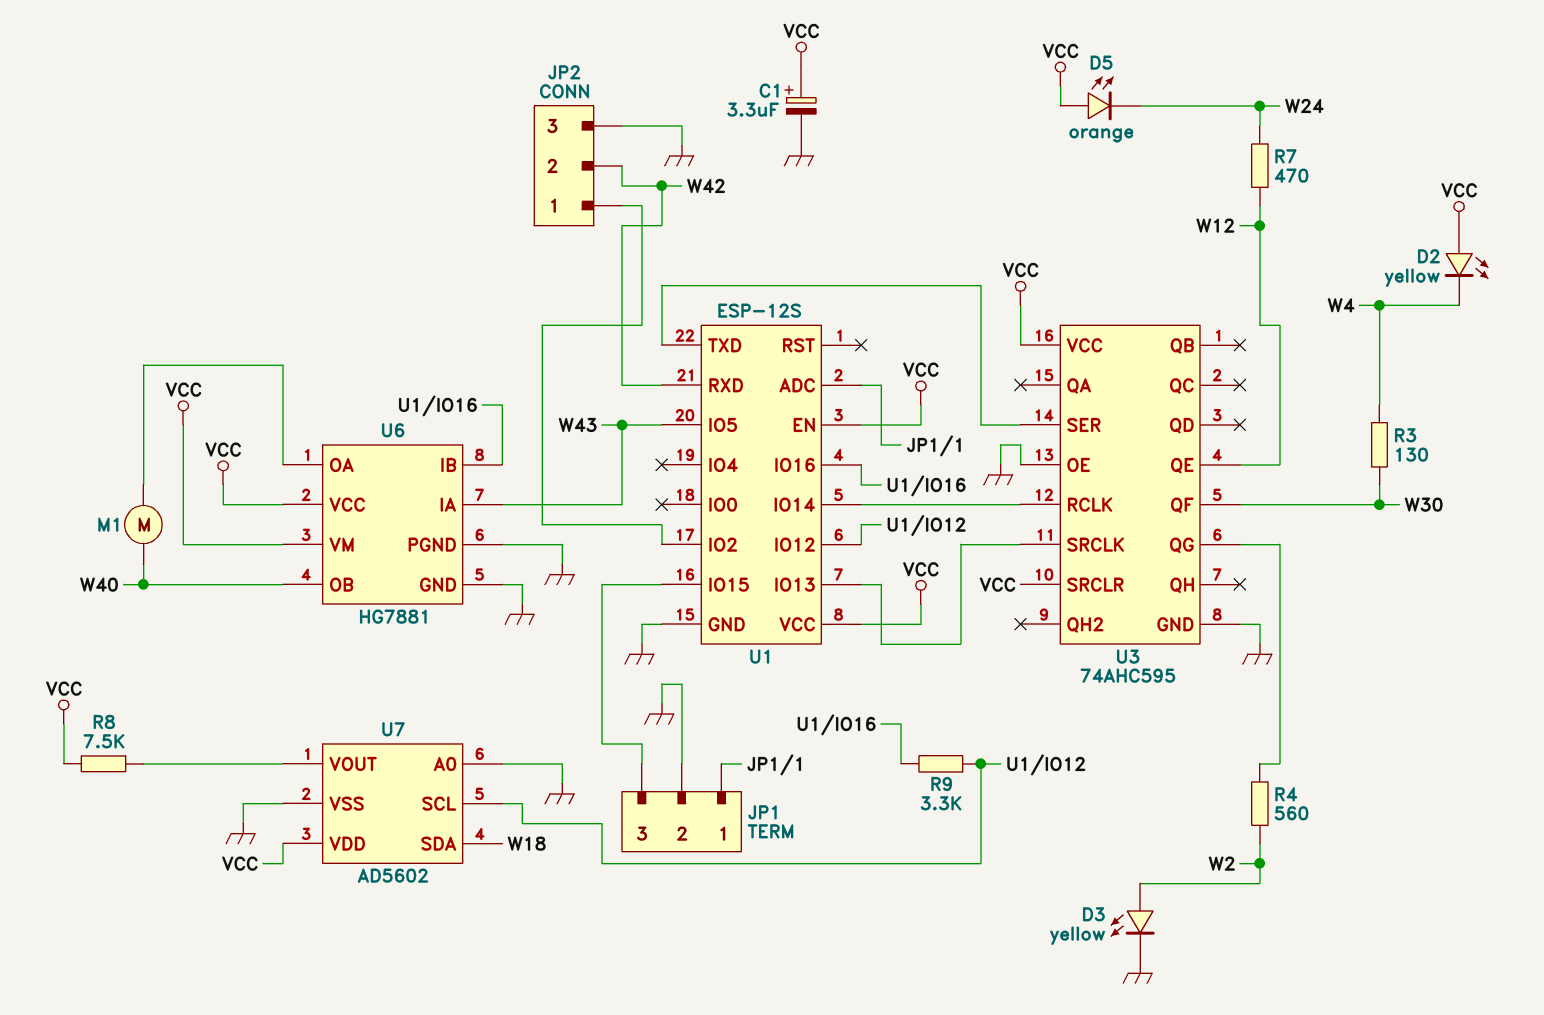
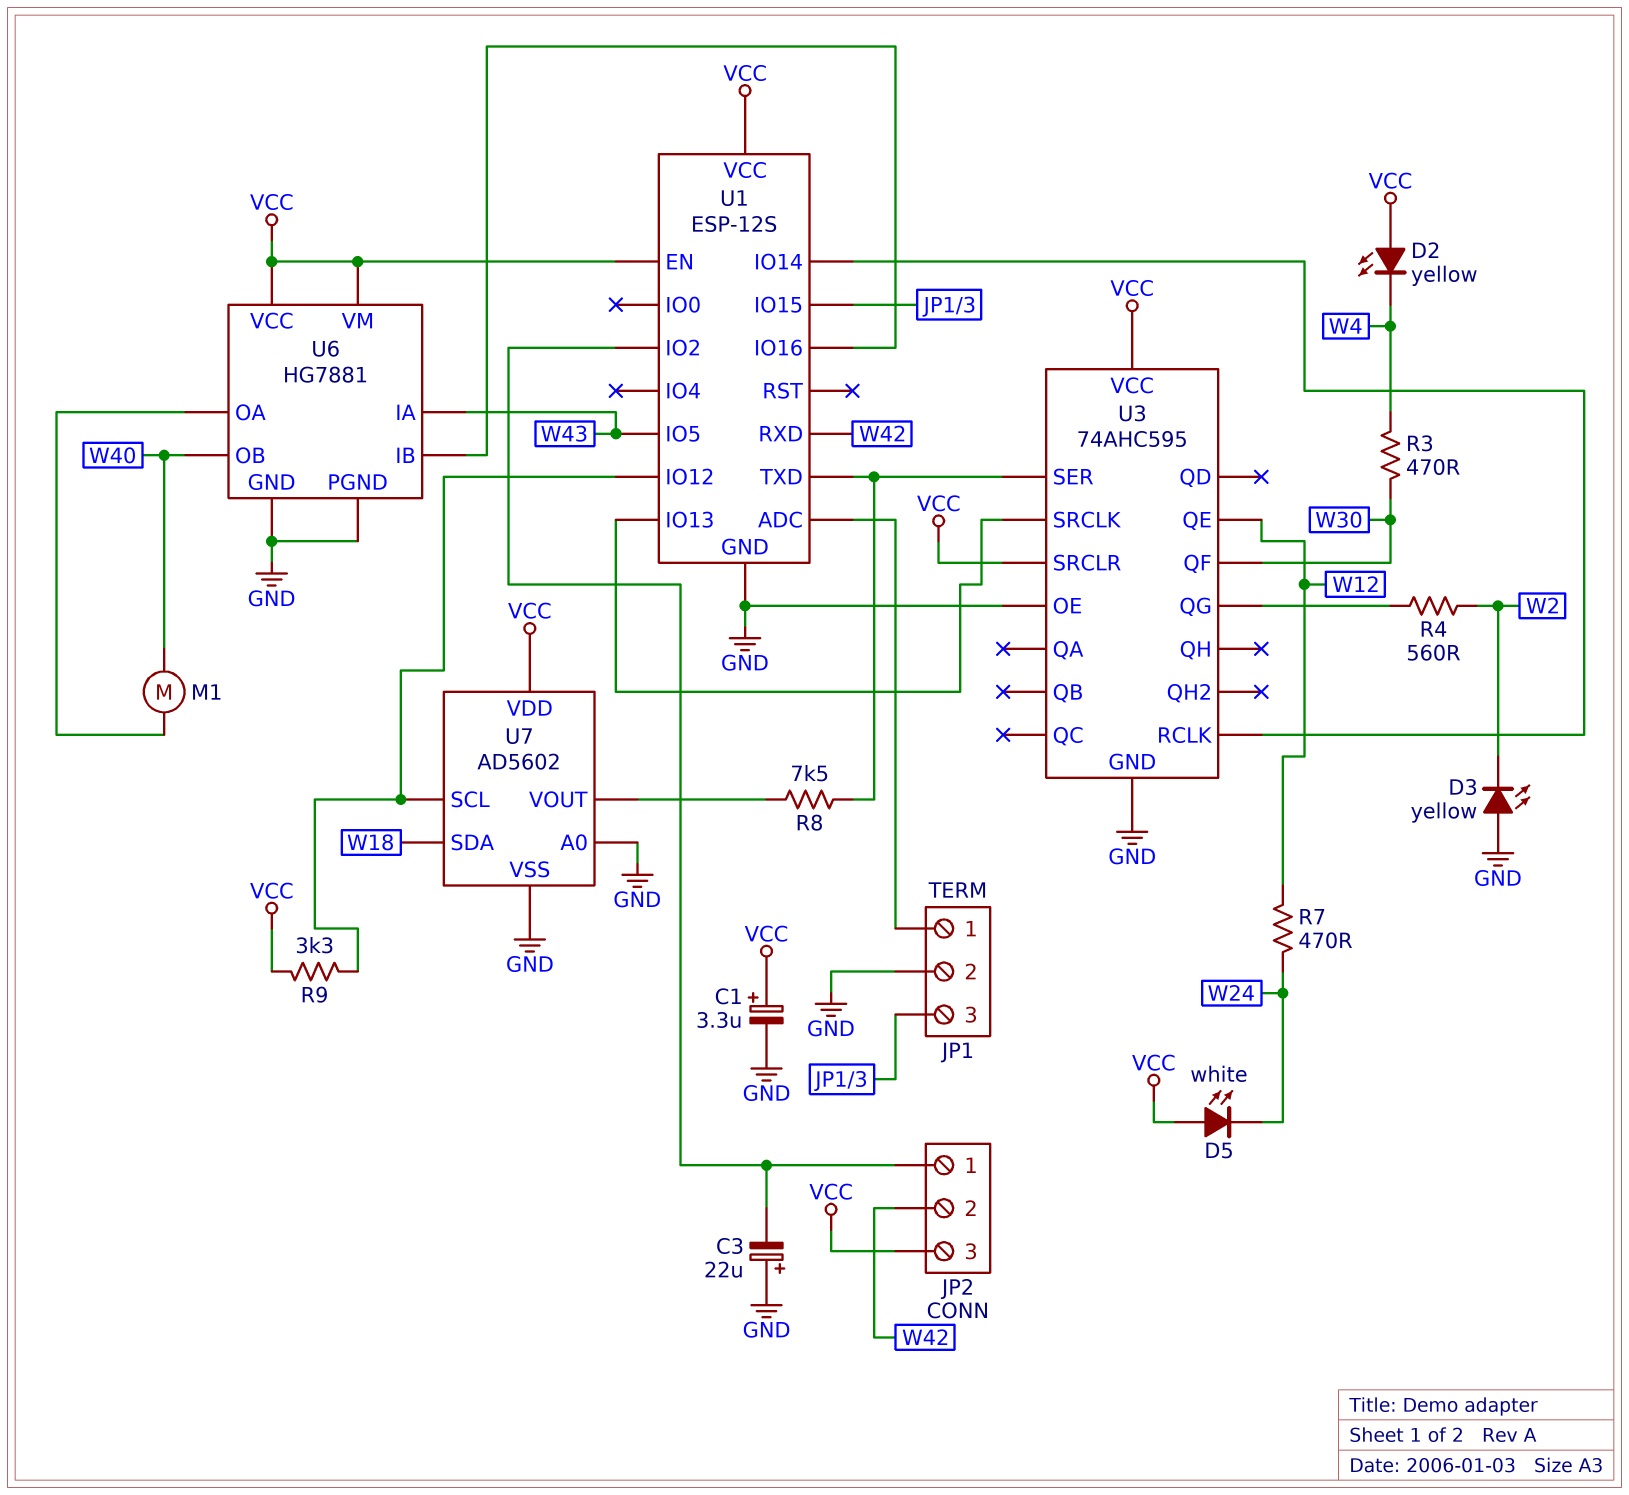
C3: none -> 22uF (plus GND, minus JP2/1)
D3: LED yellow (A W2, K GND) -> LED yellow (A GND, K W2)
D5: LED orange (A VCC, K W24) -> LED white (A VCC, K W24)
JP2 pin 3: GND -> VCC
R3: 130 (W4, W30) -> 470 (W4, W30)
R8: 7.5k (U7/VOUT, VCC) -> 7.5k (U1/TXD, U7/VOUT)
R9: 3.3k (U1/IO12, U1/IO16) -> 3.3k (U1/IO12, VCC)

